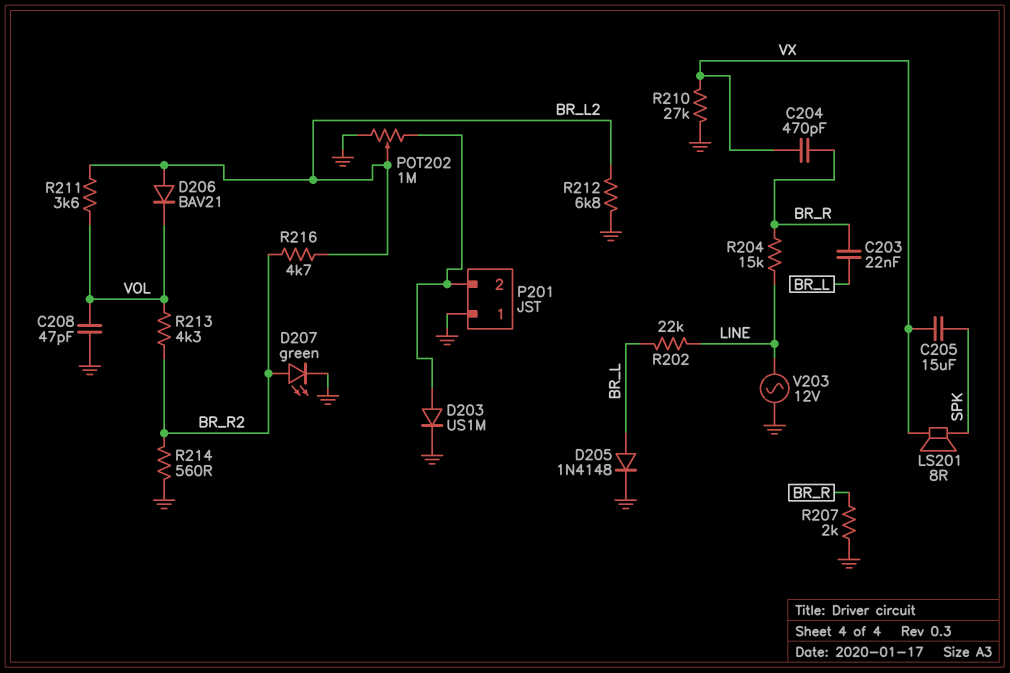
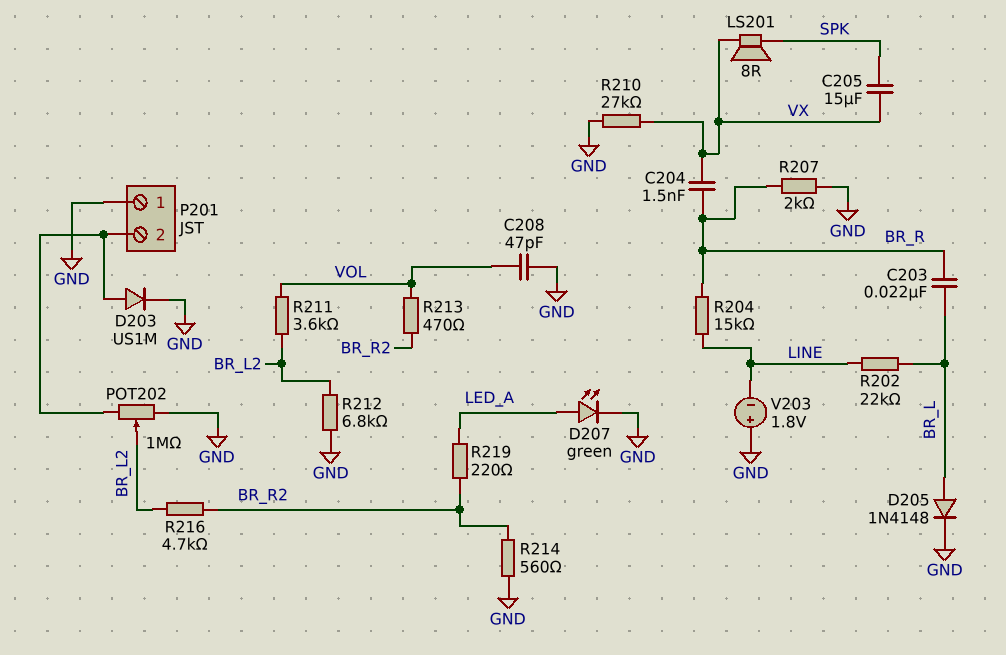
C204: 470pF (BR_R, VX) -> 1.5nF (BR_R, VX)
D206: diode BAV21 (A BR_L2, K VOL) -> none
D207: LED green (A BR_R2, K GND) -> LED green (A LED_A, K GND)
R213: 4.3k (BR_R2, VOL) -> 470 (BR_R2, VOL)
R219: none -> 220 (BR_R2, LED_A)
V203: AC 12V (GND, LINE) -> 1.8V (plus GND, minus LINE)

